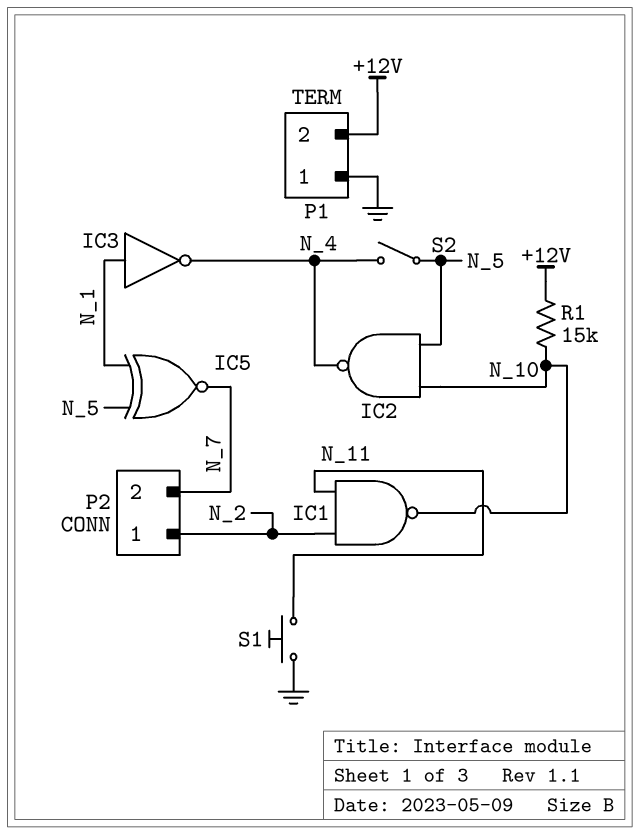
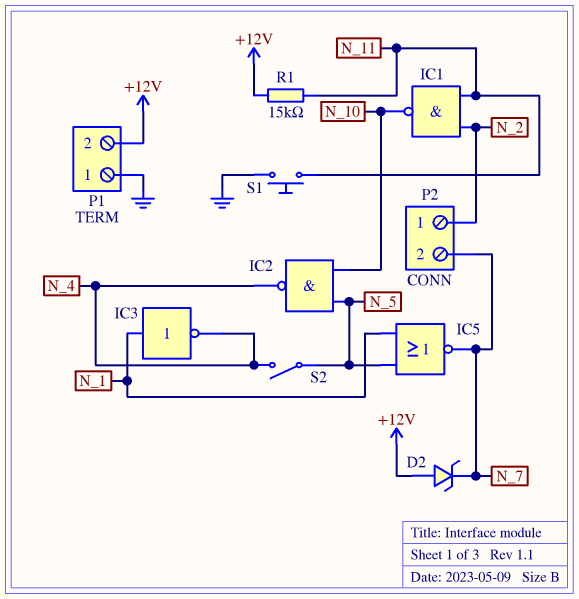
D2: none -> zener (A +12V, K N_7)
IC5: XNOR (in N_1, in N_5, out N_7) -> NOR (in N_1, in N_5, out N_7)
R1: 15k (+12V, N_10) -> 15k (+12V, N_11)

